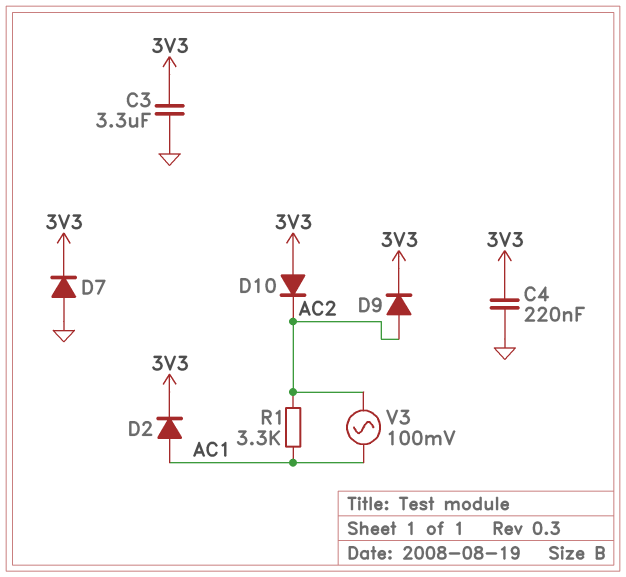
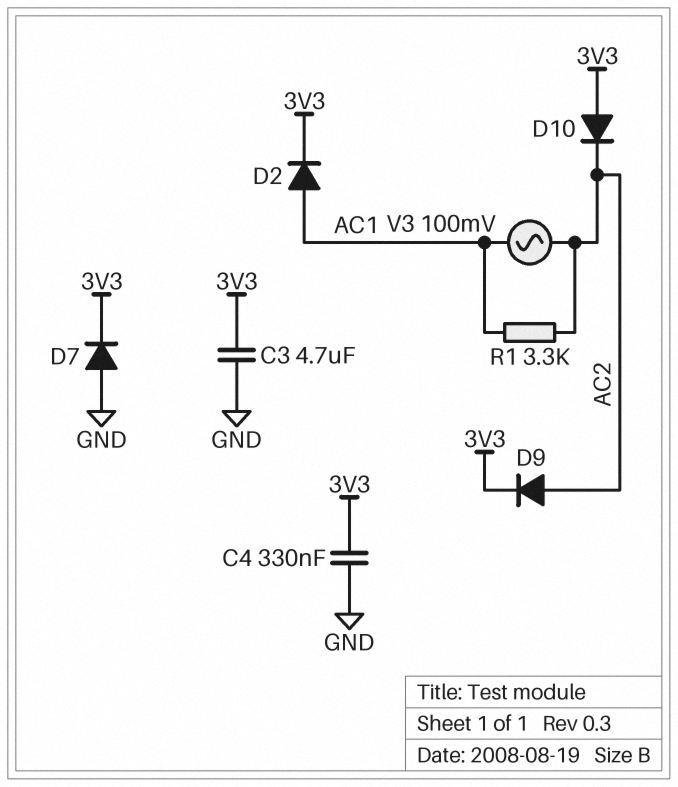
C3: 3.3uF (3V3, GND) -> 4.7uF (3V3, GND)
C4: 220nF (3V3, GND) -> 330nF (3V3, GND)

